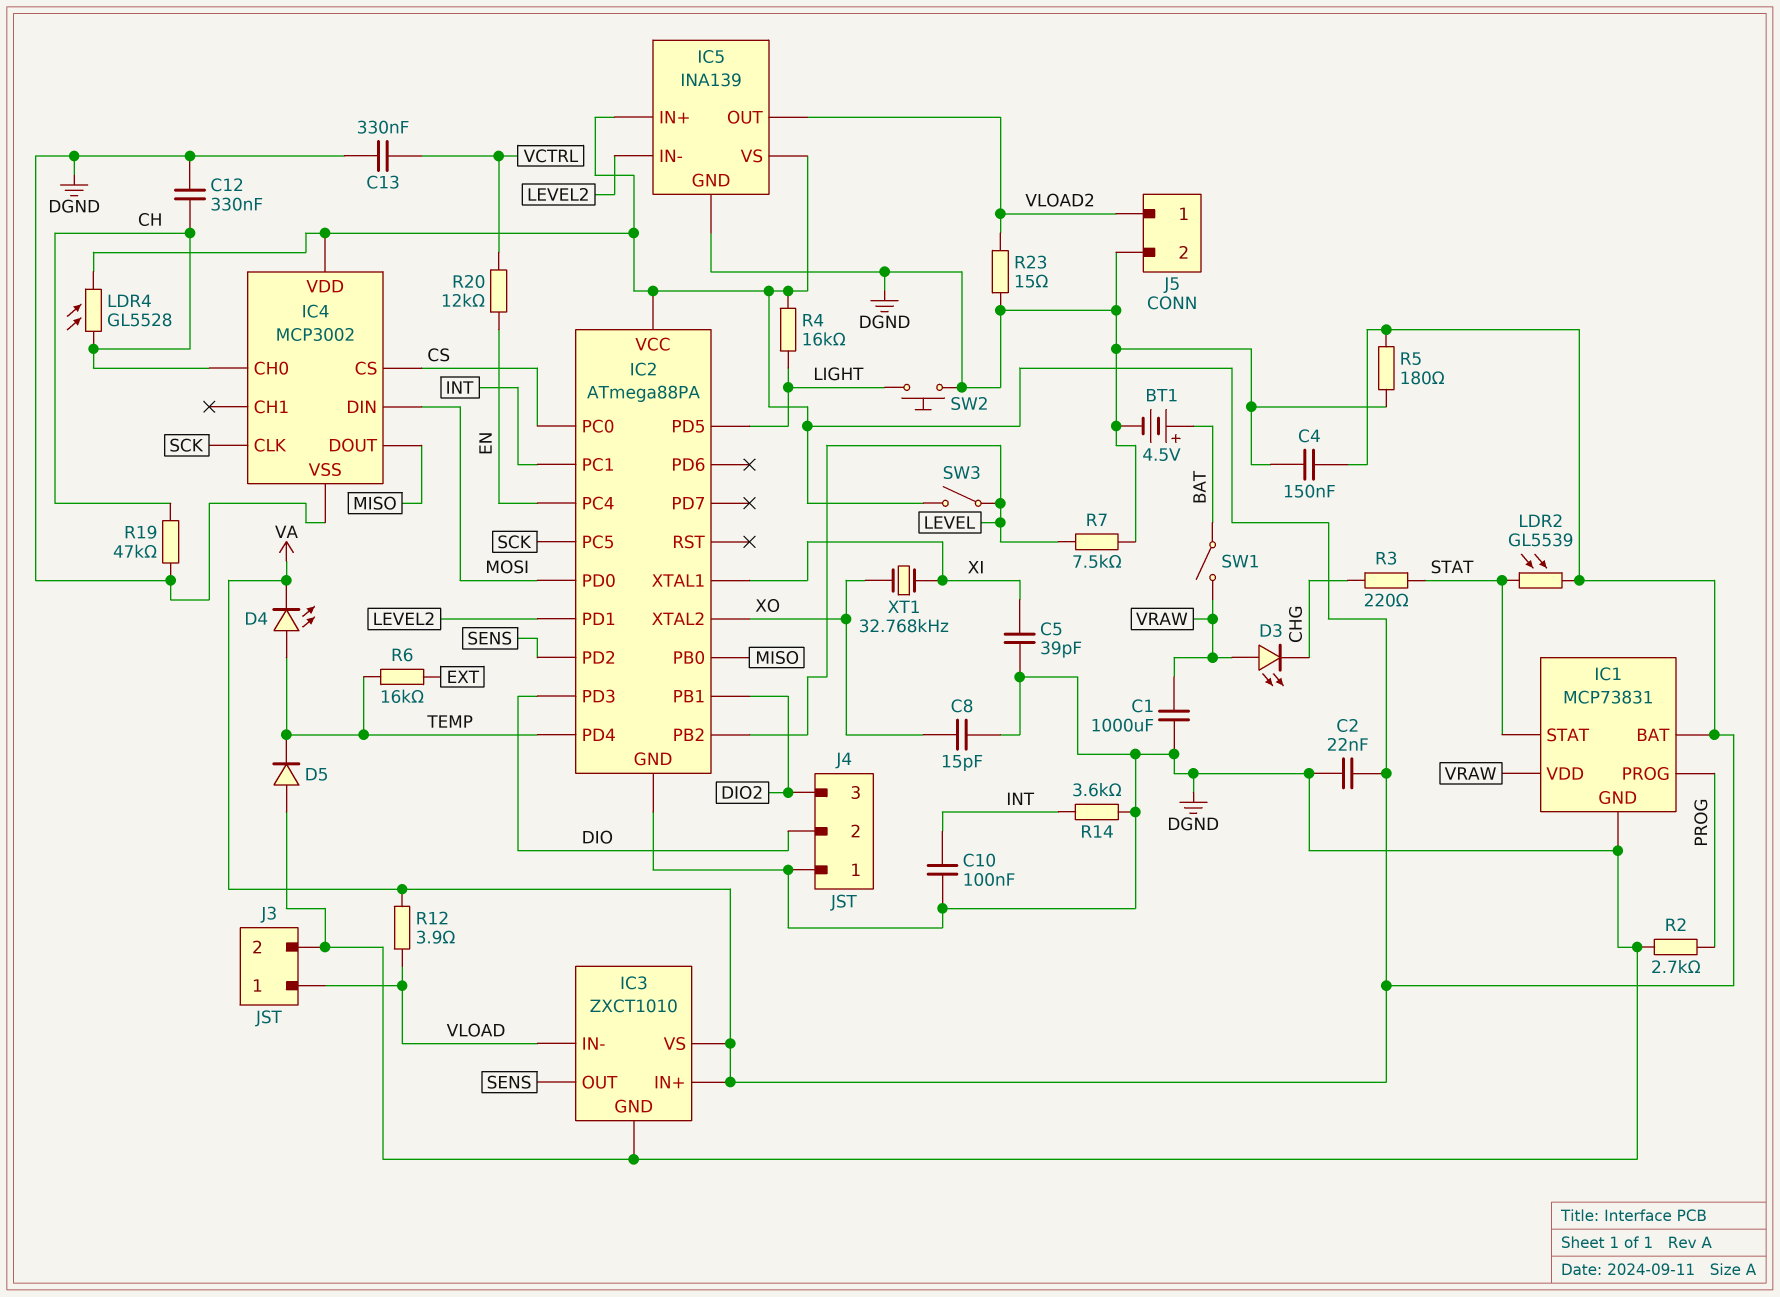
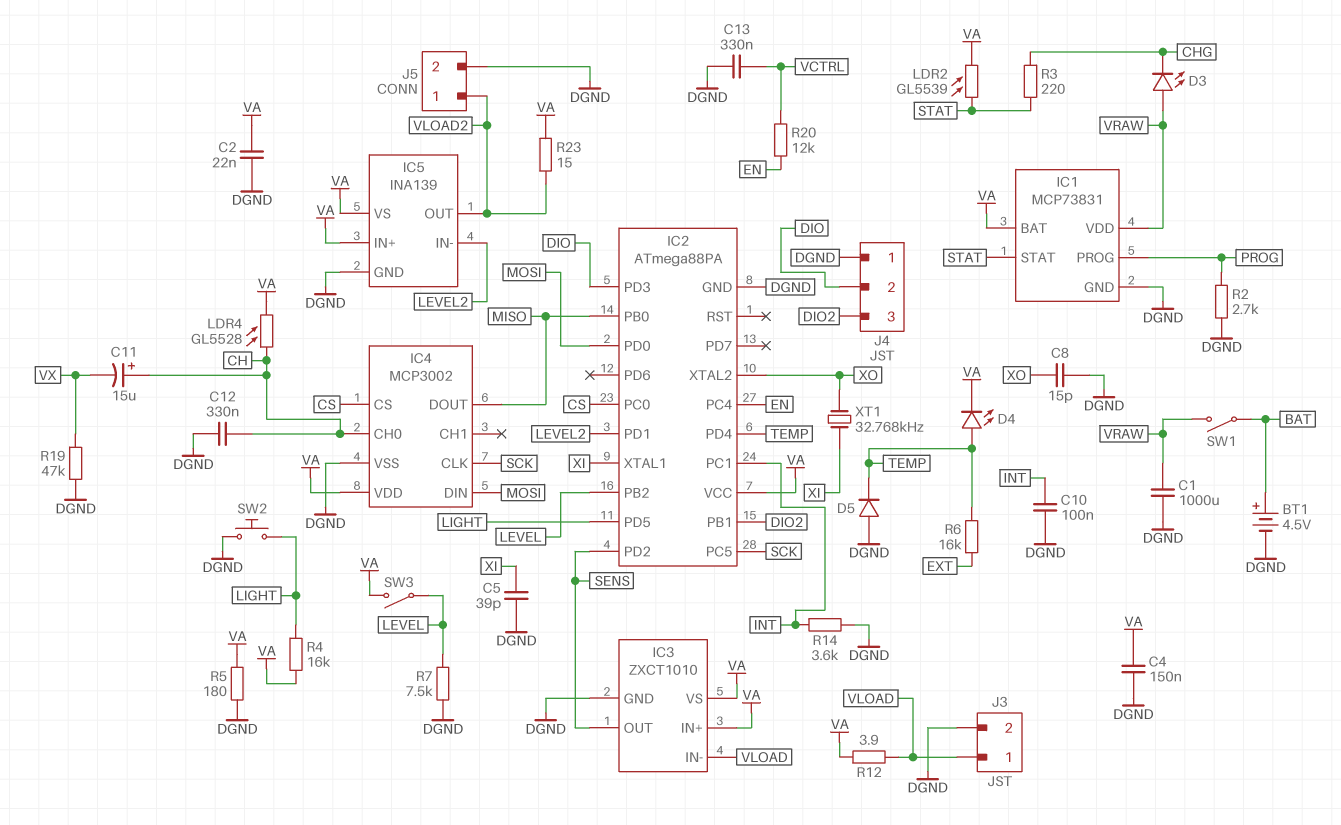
C11: none -> 15uF (plus CH, minus VX)
R19: 47k (CH, DGND) -> 47k (DGND, VX)
R23: 15 (DGND, VLOAD2) -> 15 (VA, VLOAD2)

